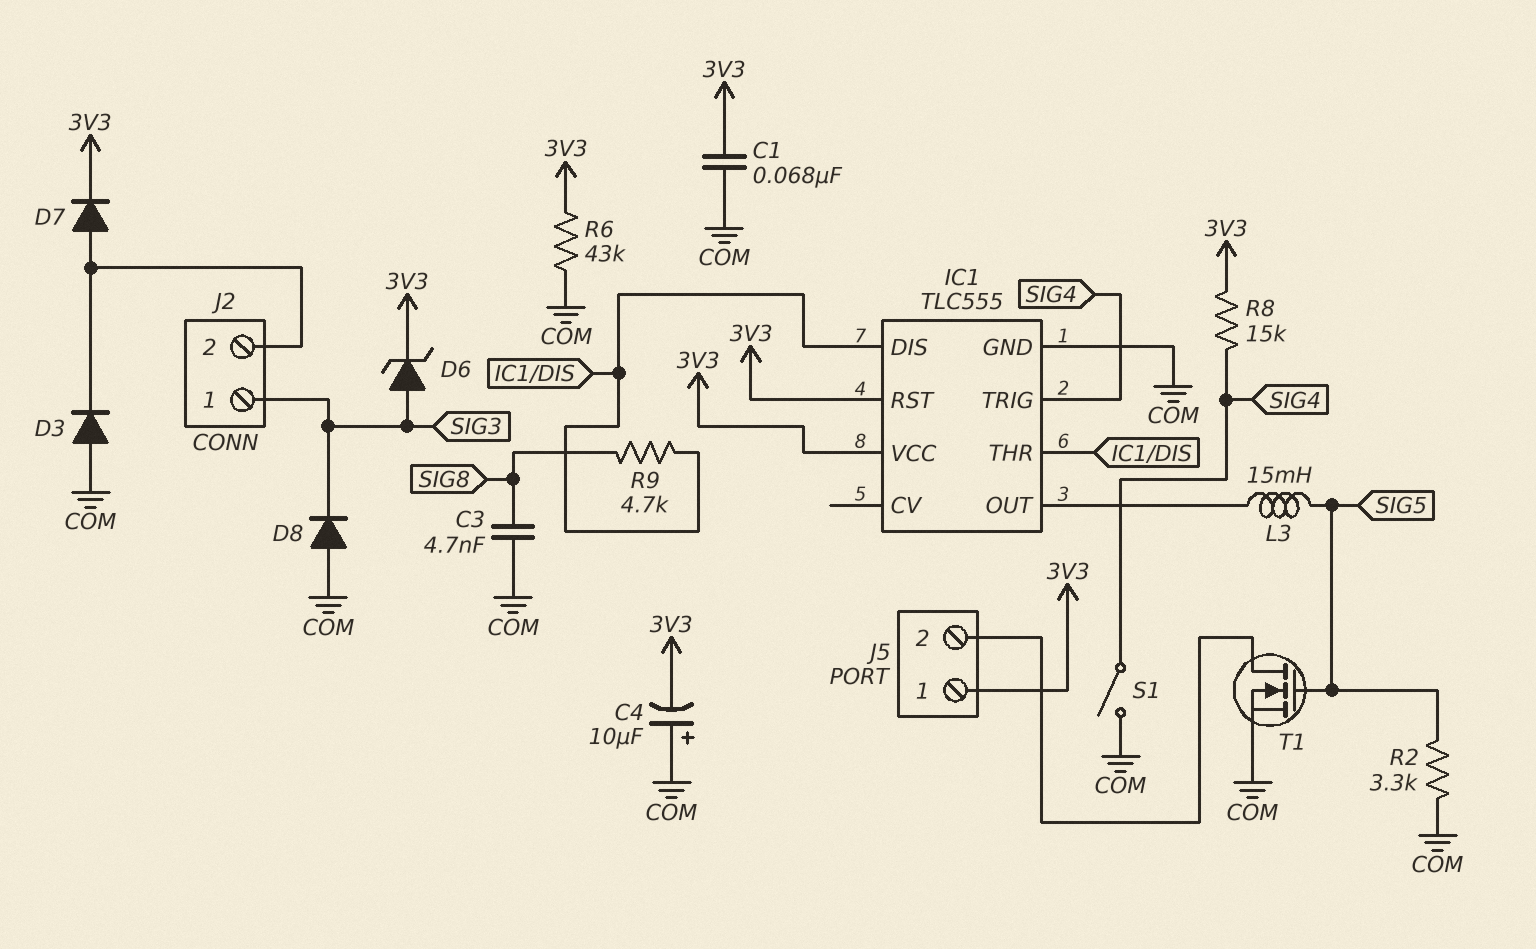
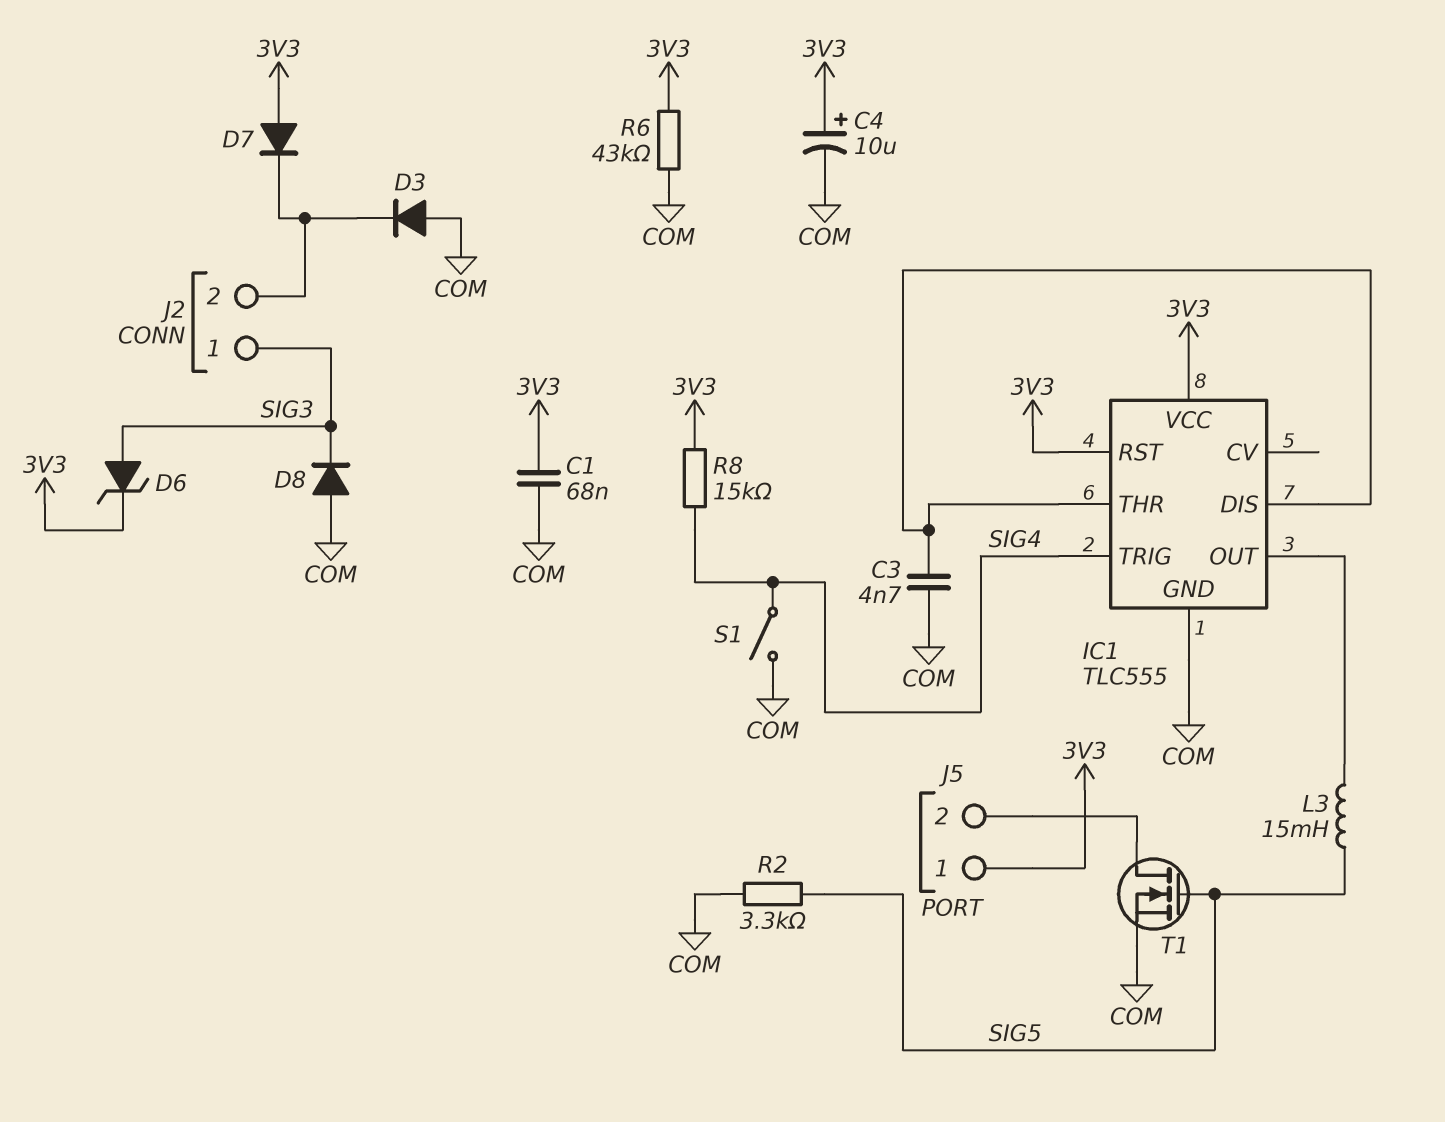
C3: 4.7nF (COM, SIG8) -> 4.7nF (COM, IC1/DIS)
C4: 10uF (plus COM, minus 3V3) -> 10uF (plus 3V3, minus COM)
D7: diode (A J2/2, K 3V3) -> diode (A 3V3, K J2/2)
R9: 4.7k (IC1/DIS, SIG8) -> none

